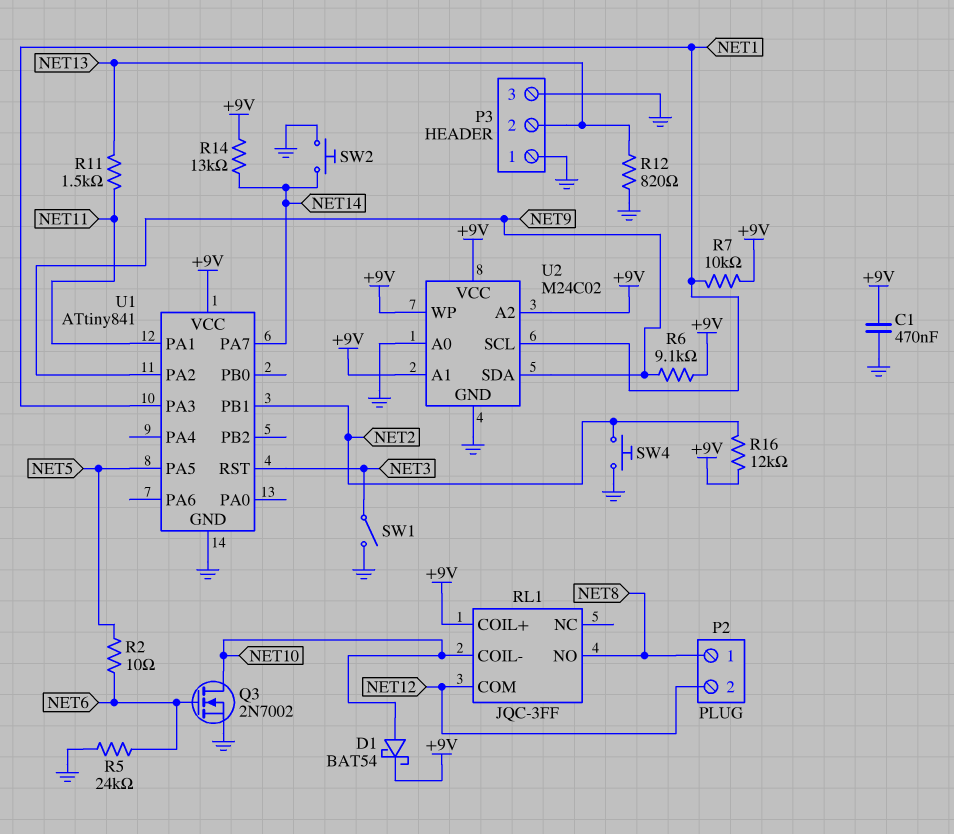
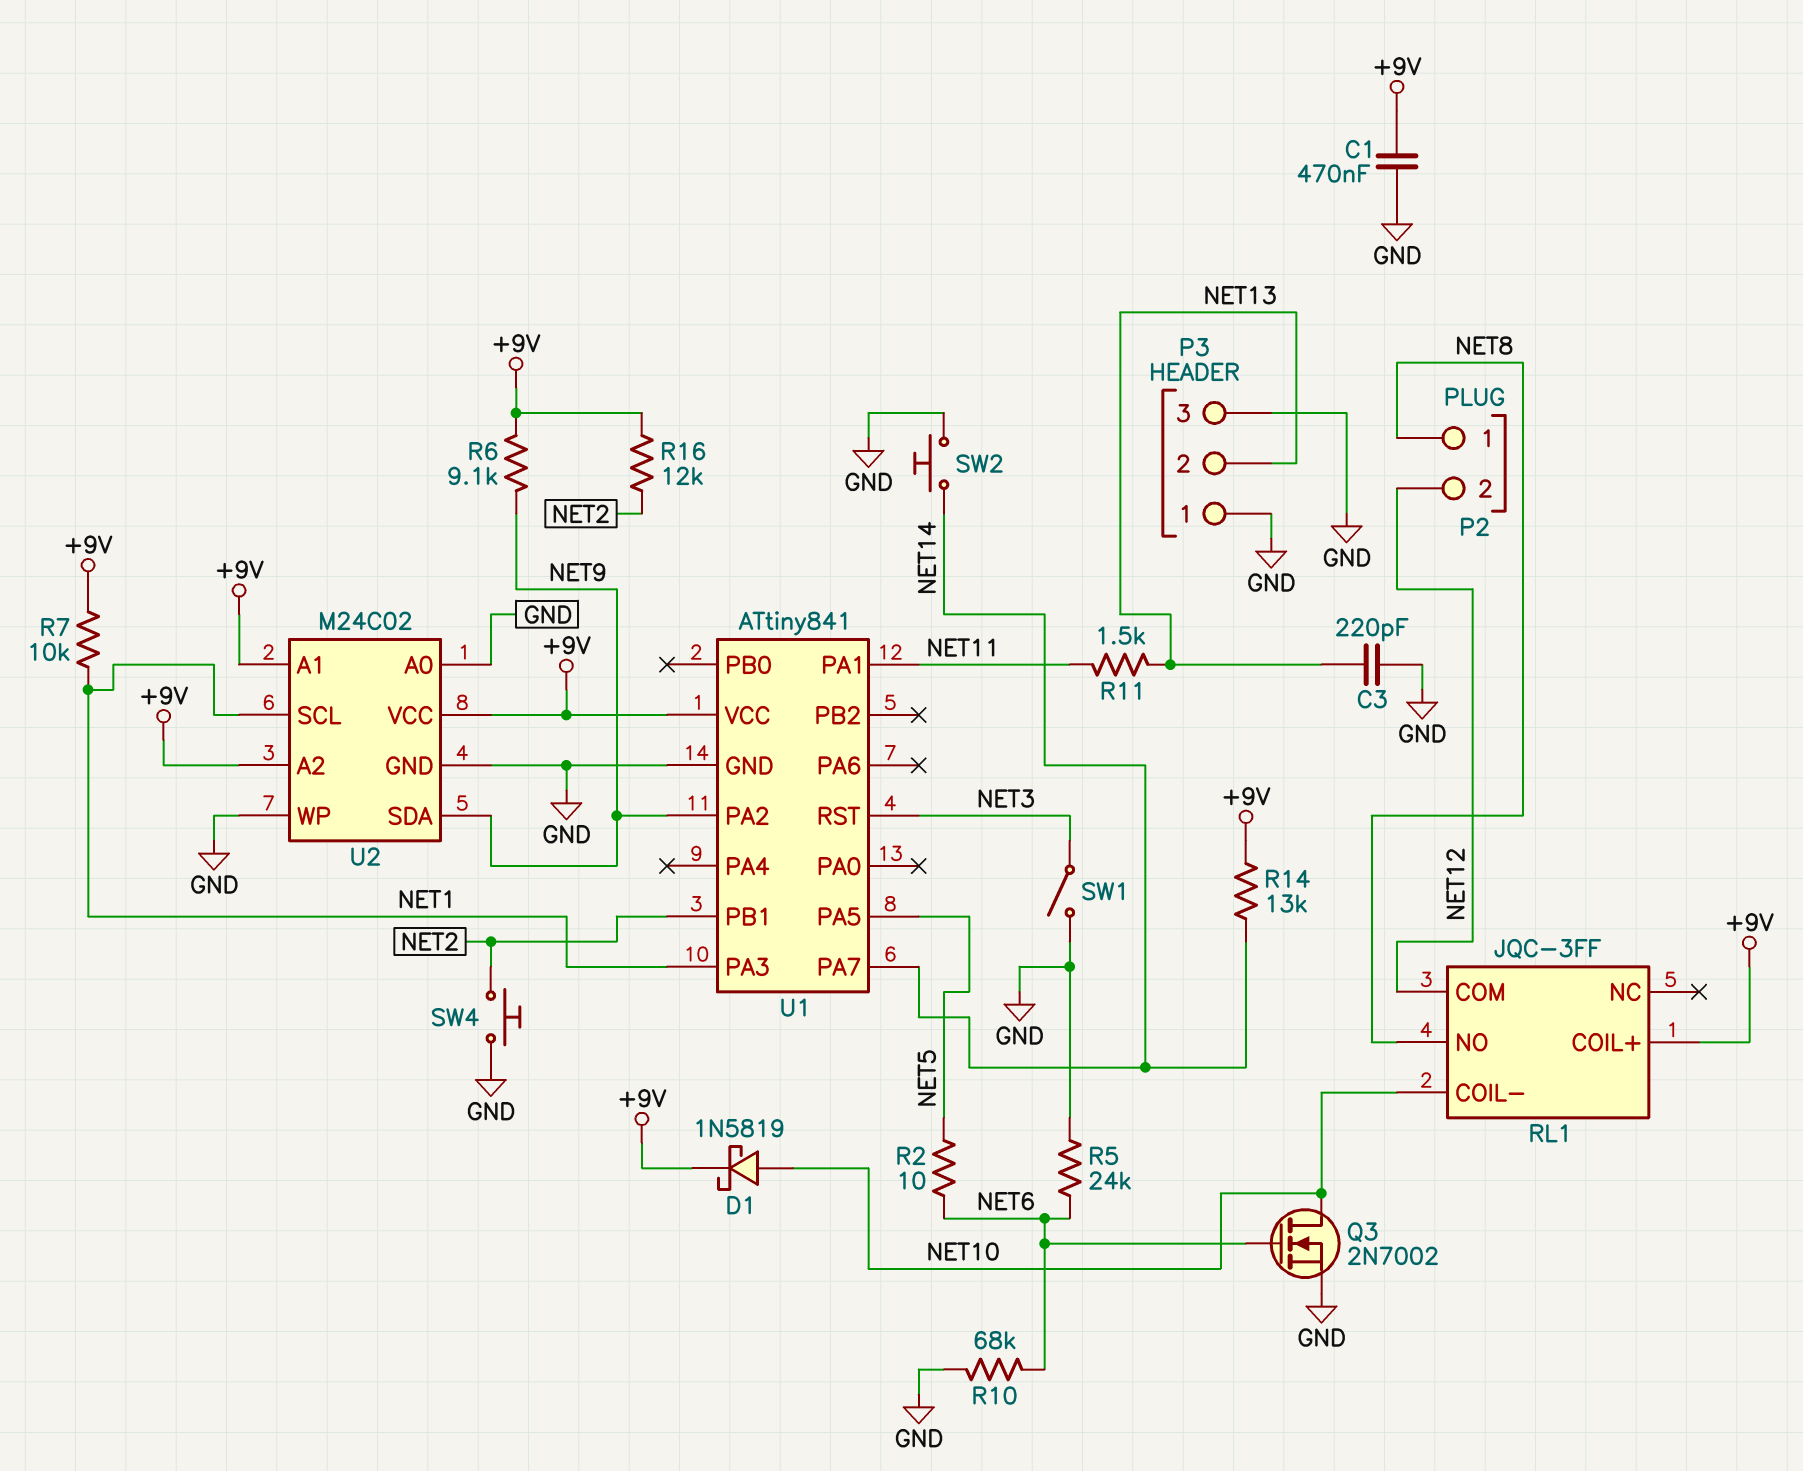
C3: none -> 220pF (GND, NET13)
D1: schottky BAT54 (A NET10, K +9V) -> schottky 1N5819 (A NET10, K +9V)
R10: none -> 68k (GND, NET6)
R12: 820 (GND, NET13) -> none
U2 pin WP: +9V -> GND

